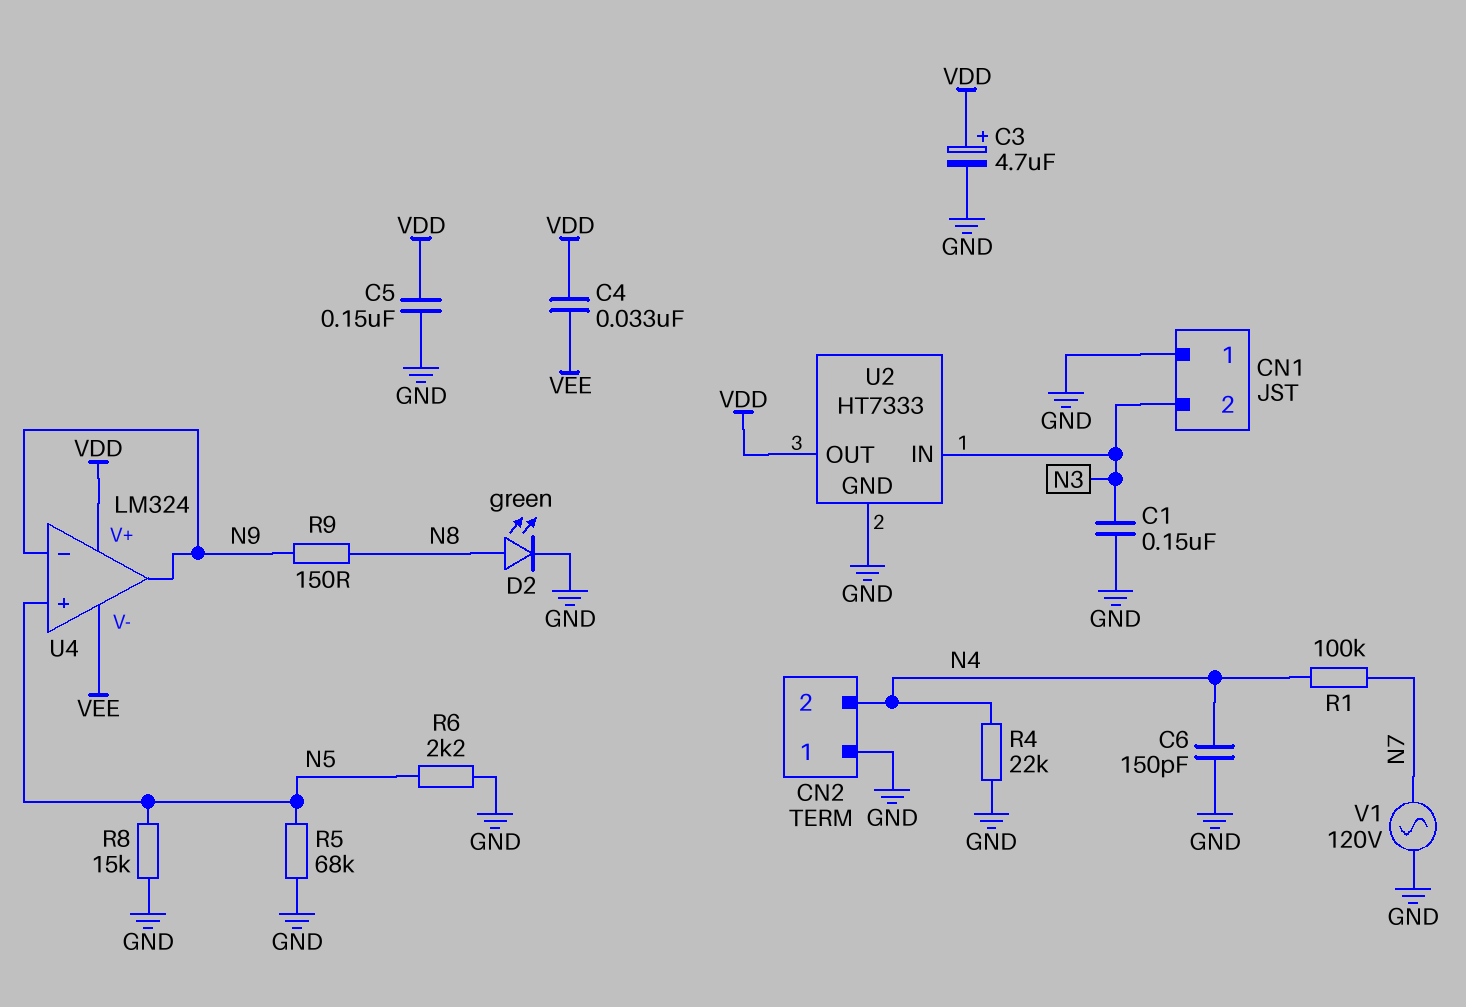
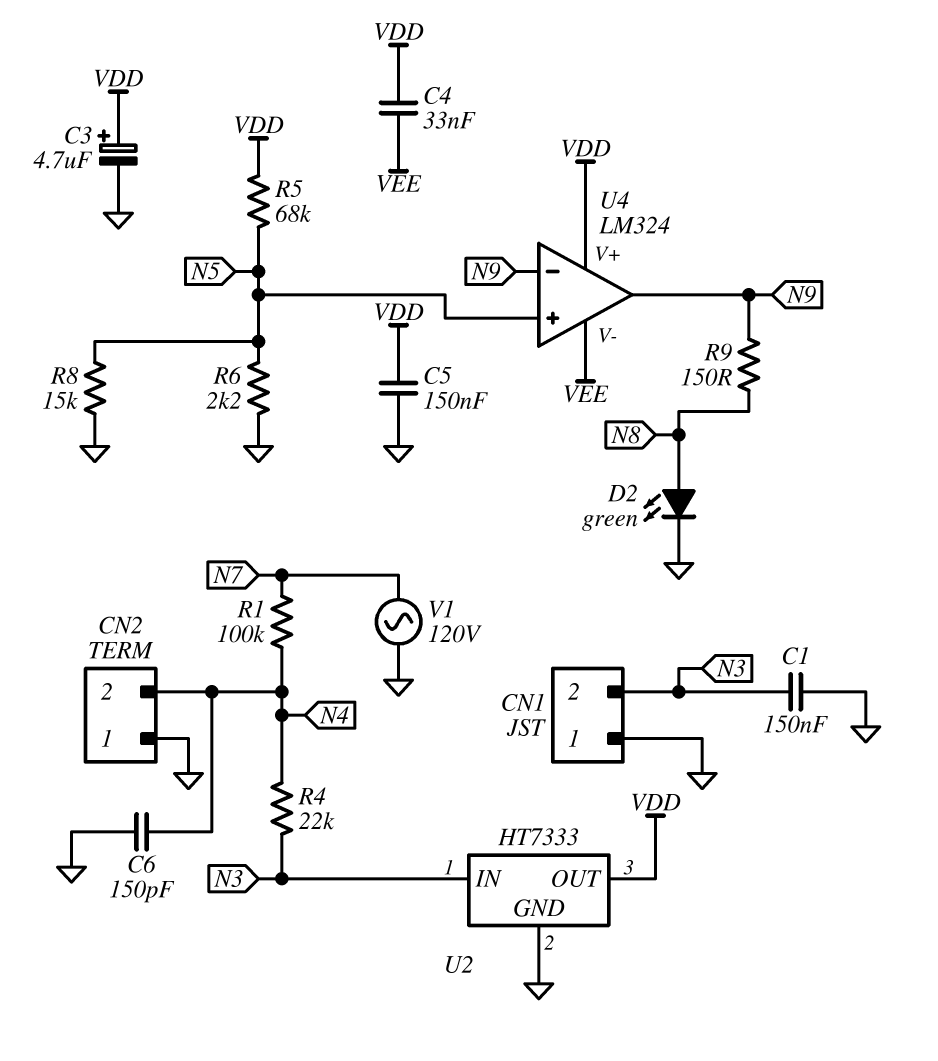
R4: 22k (GND, N4) -> 22k (N3, N4)
R5: 68k (GND, N5) -> 68k (N5, VDD)

